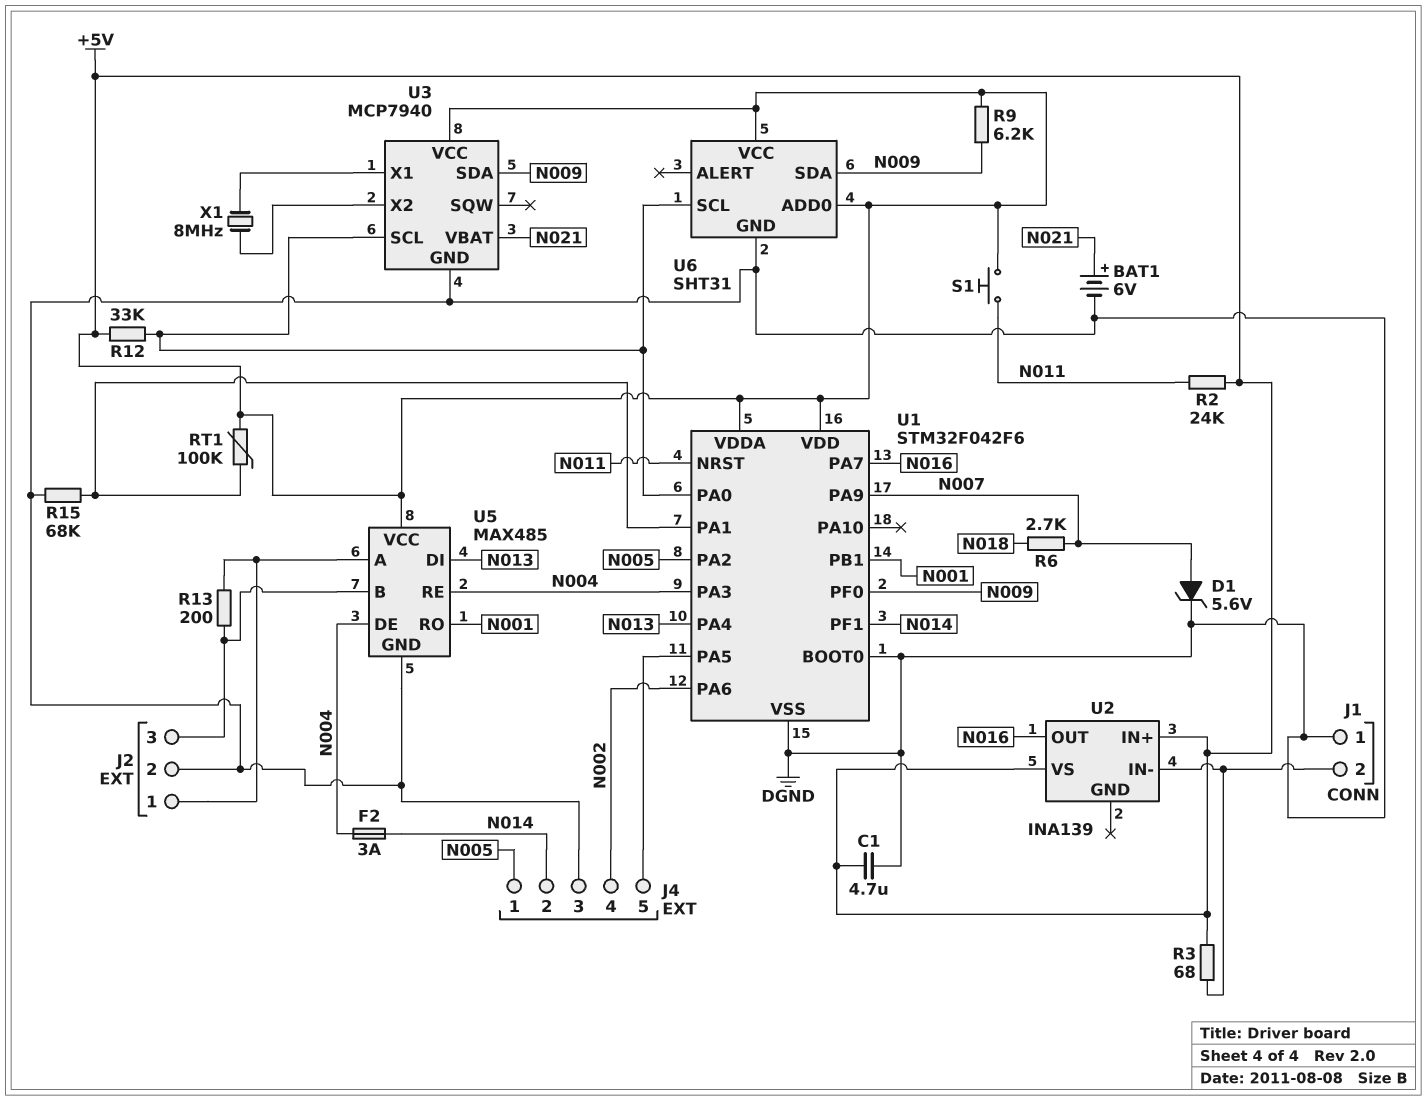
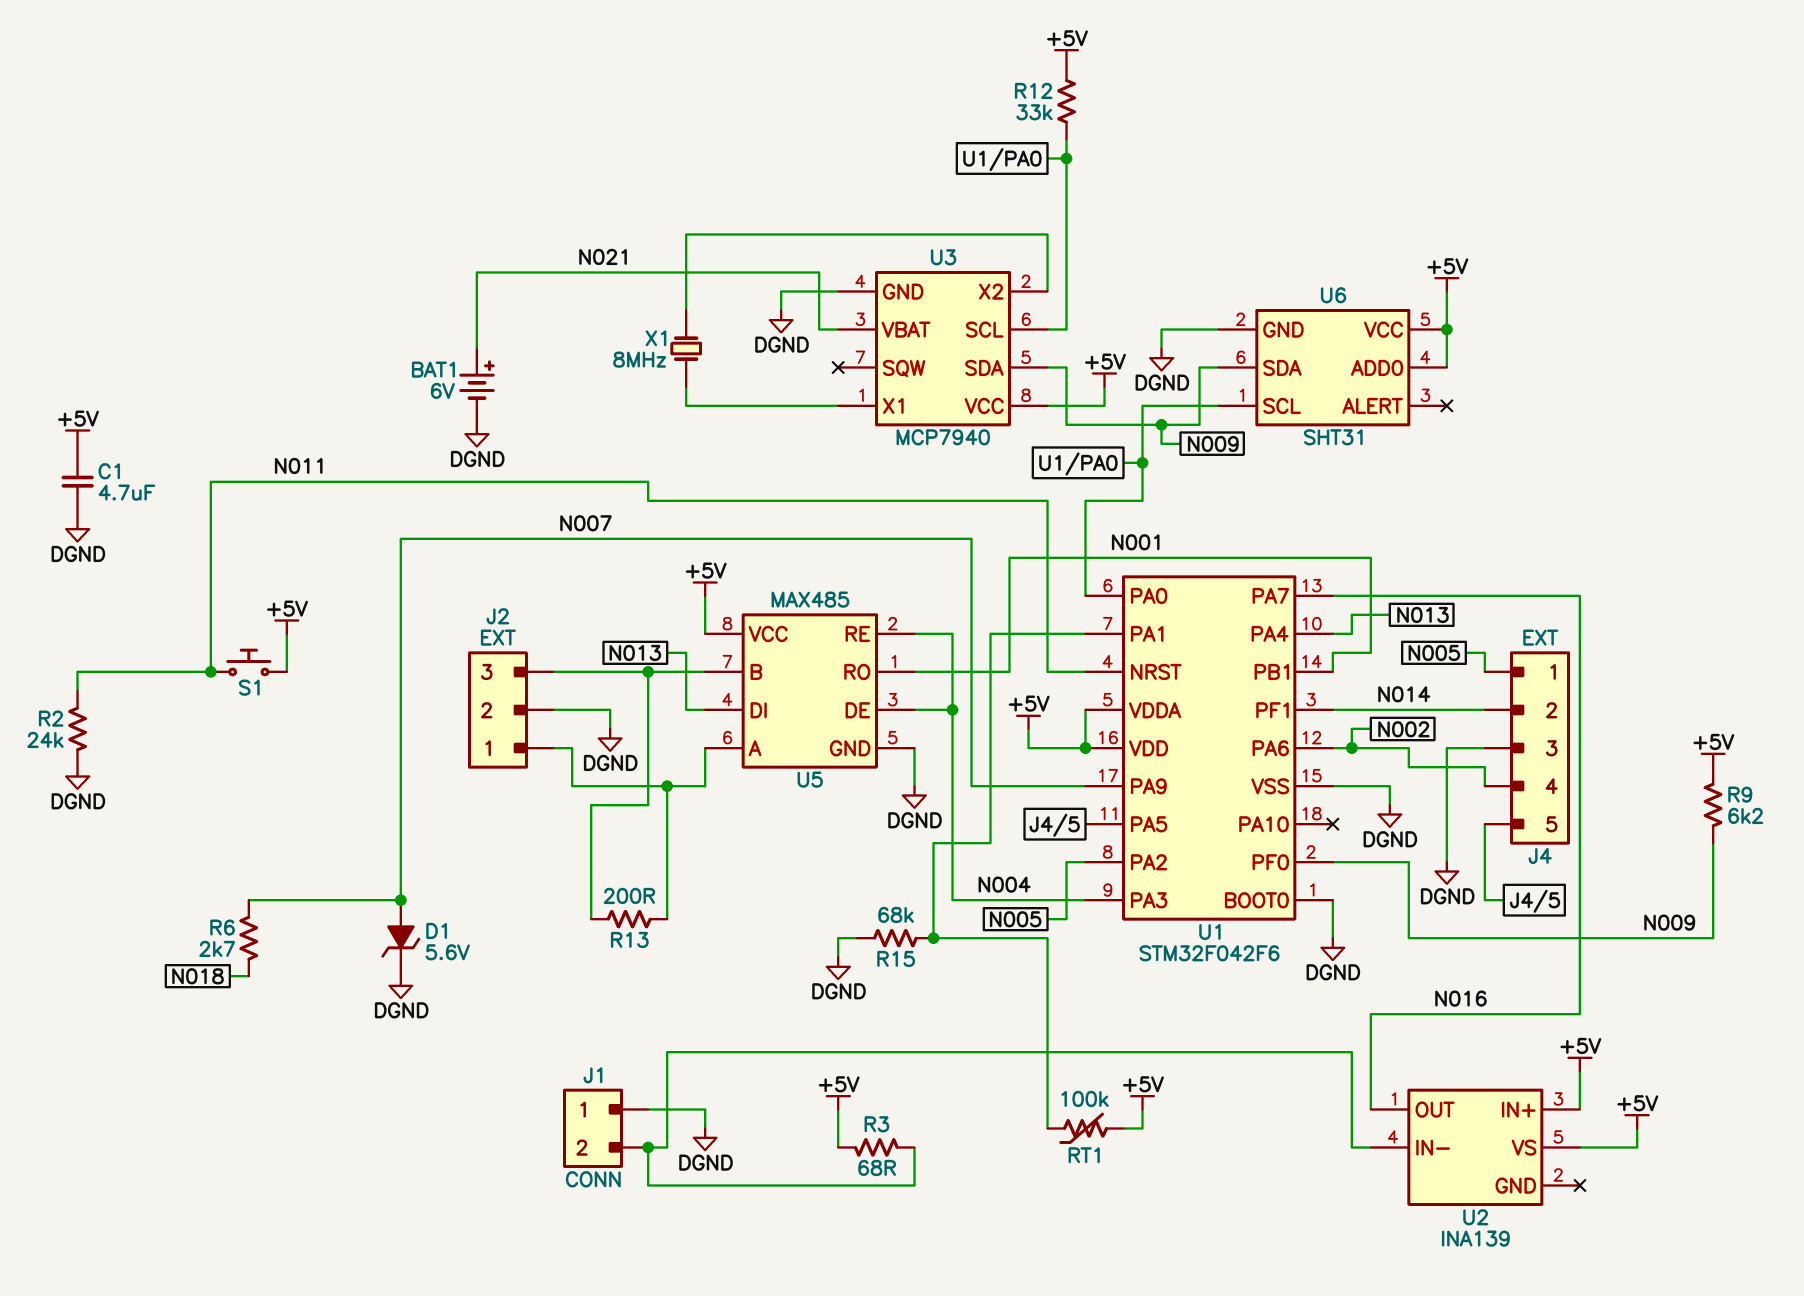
F2: 3A (N004, N014) -> none
R2: 24k (+5V, N011) -> 24k (DGND, N011)

